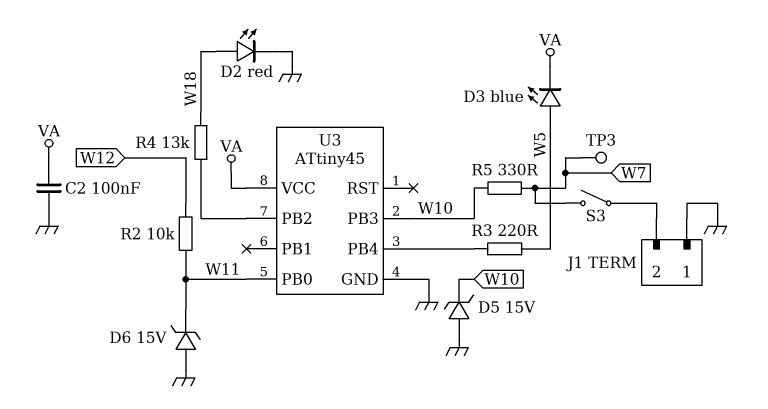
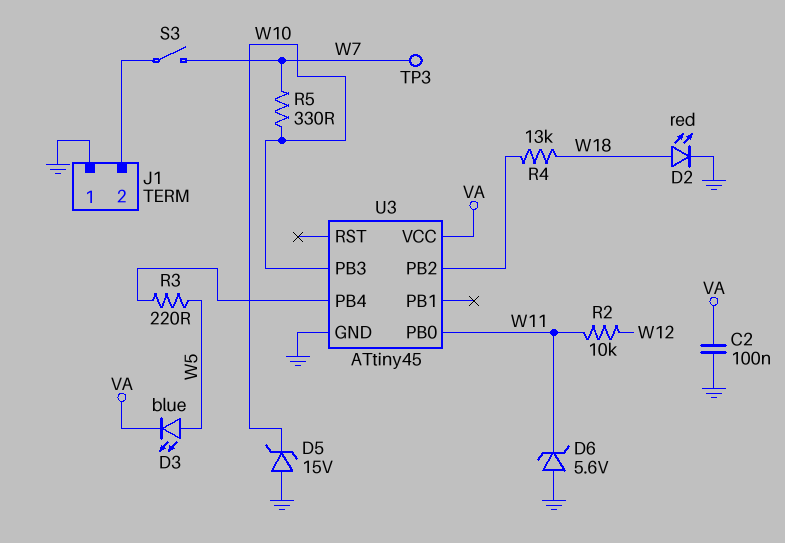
D6: zener 15V (A GND, K W11) -> zener 5.6V (A GND, K W11)

